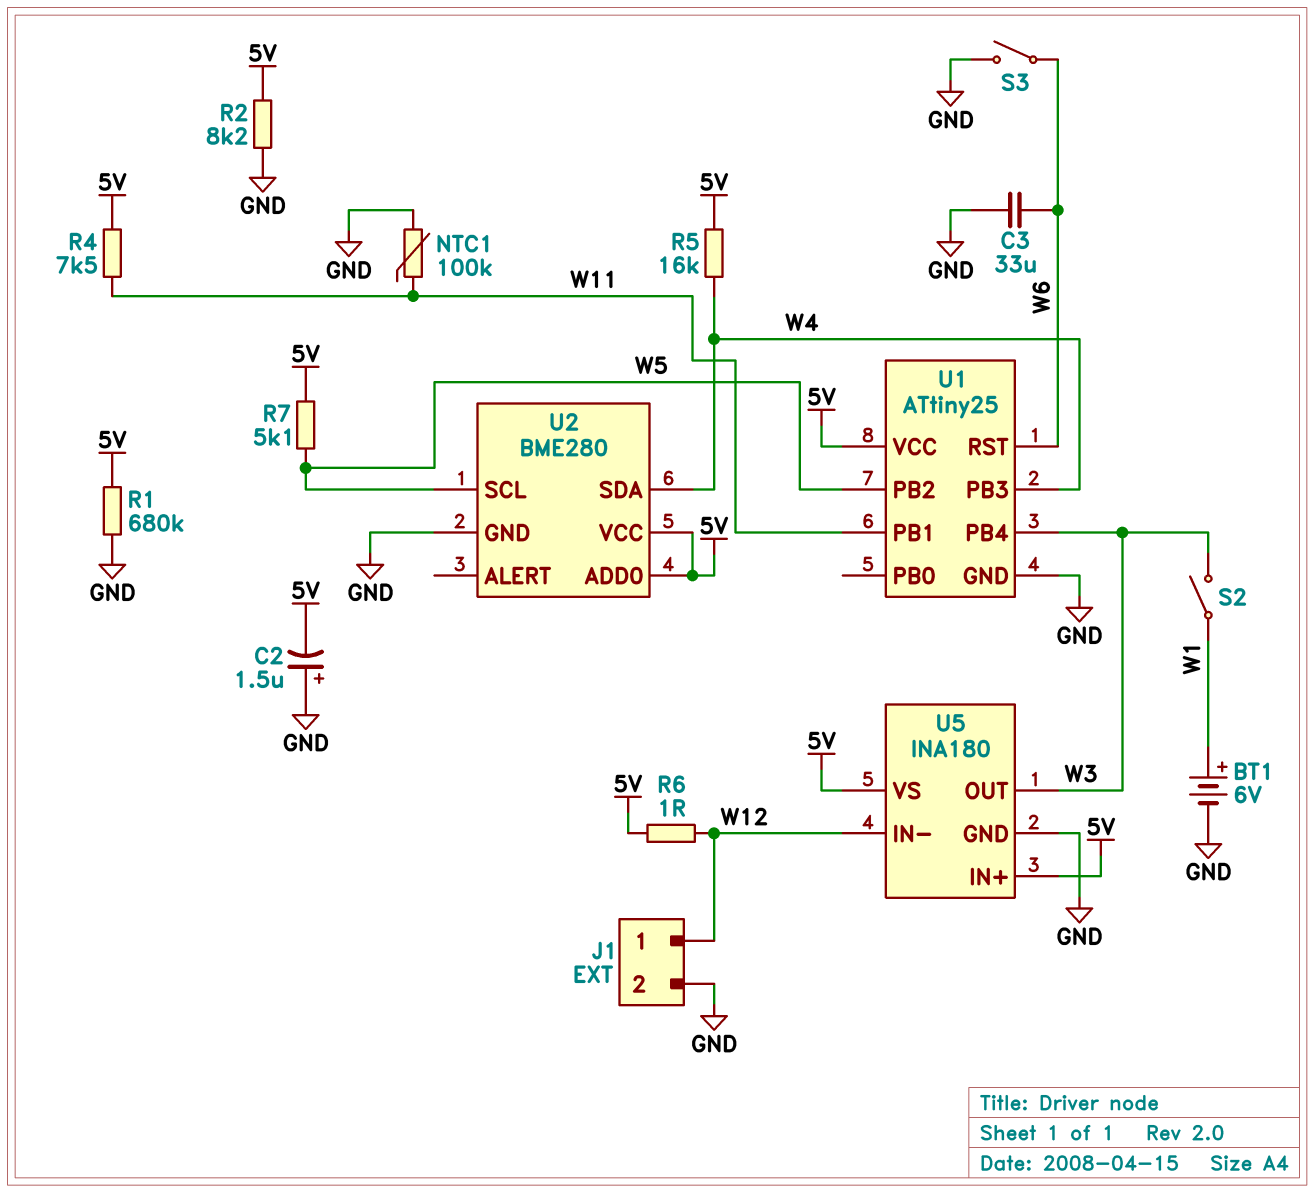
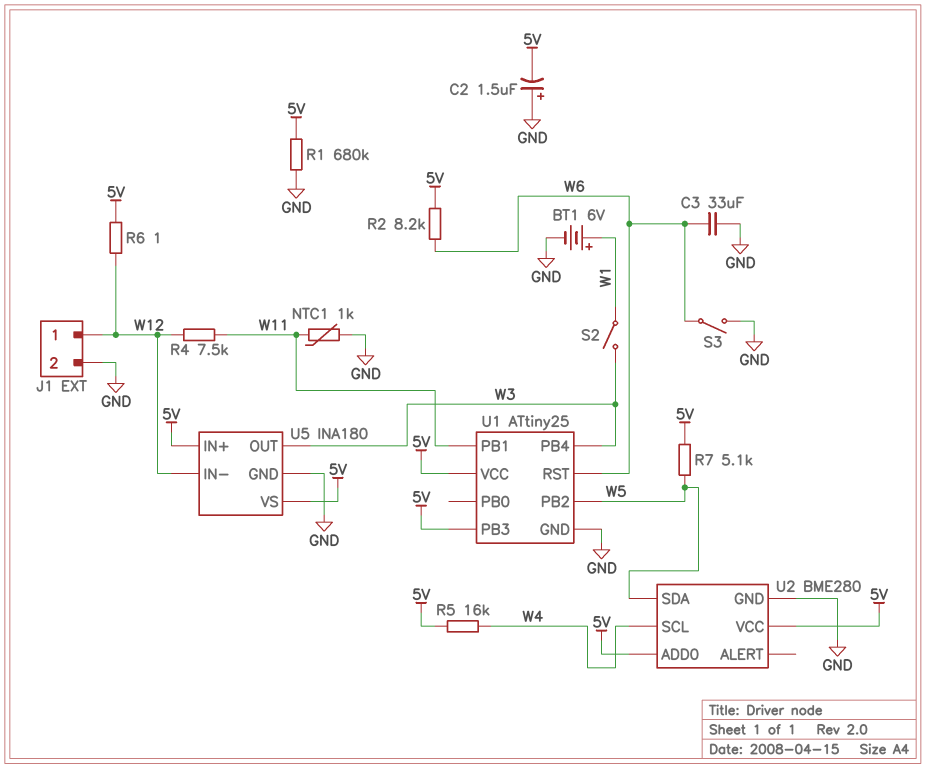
NTC1: 100k (GND, W11) -> 1k (GND, W11)
R2: 8.2k (5V, GND) -> 8.2k (5V, W6)
R4: 7.5k (5V, W11) -> 7.5k (W11, W12)
U1 pin PB3: W4 -> 5V
U2 pin SCL: W5 -> W4
U2 pin SDA: W4 -> W5

